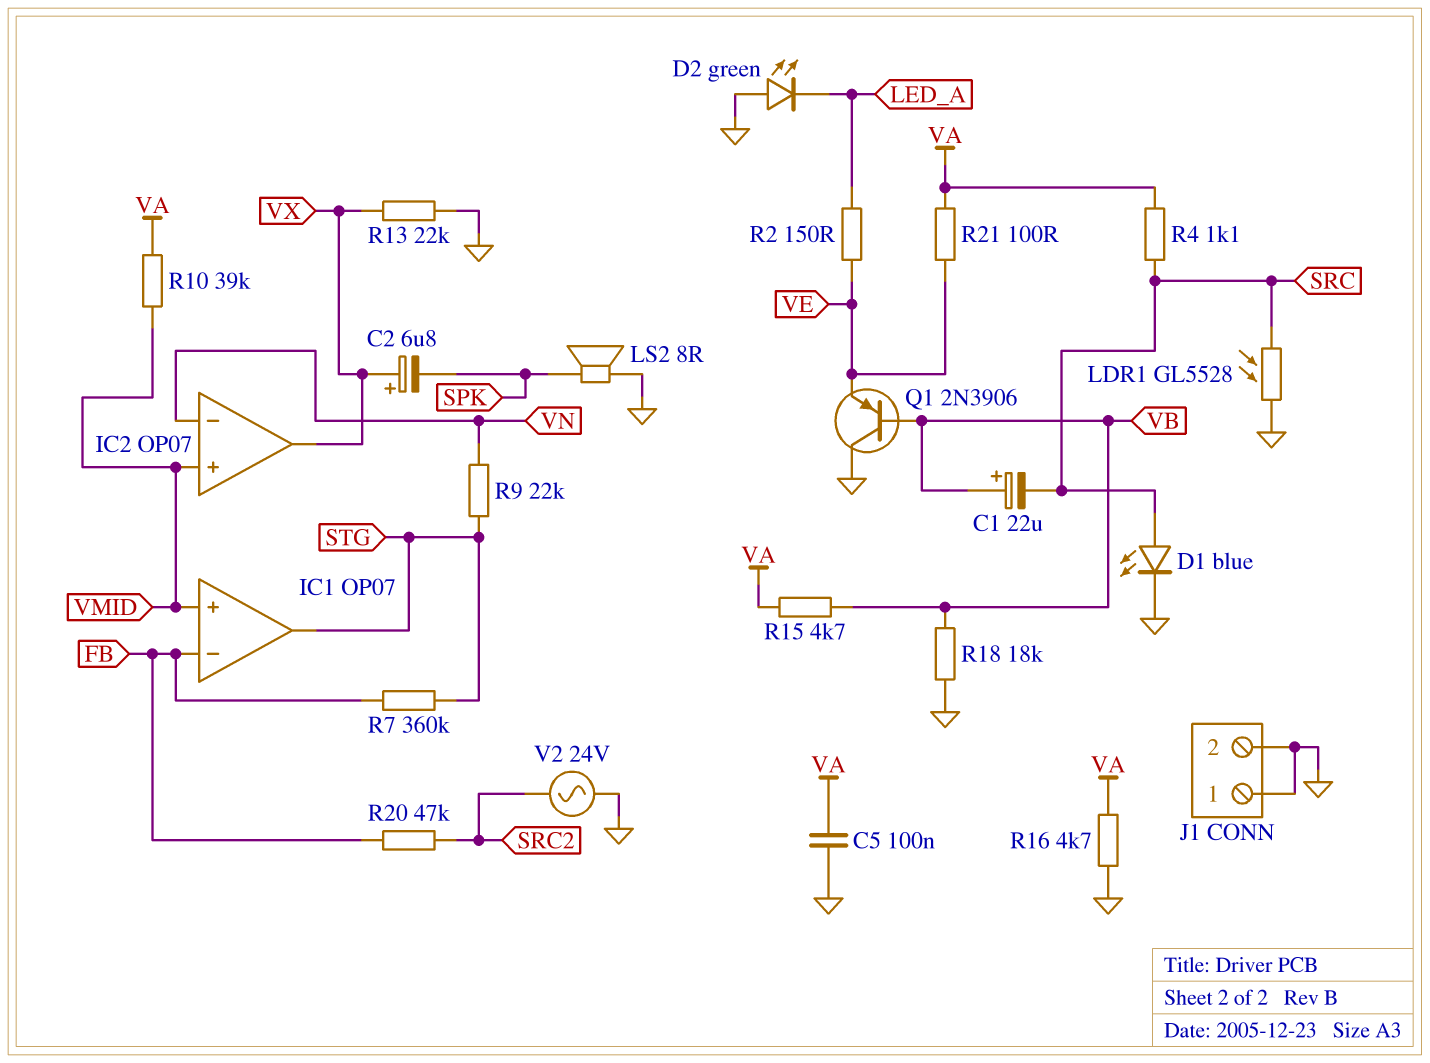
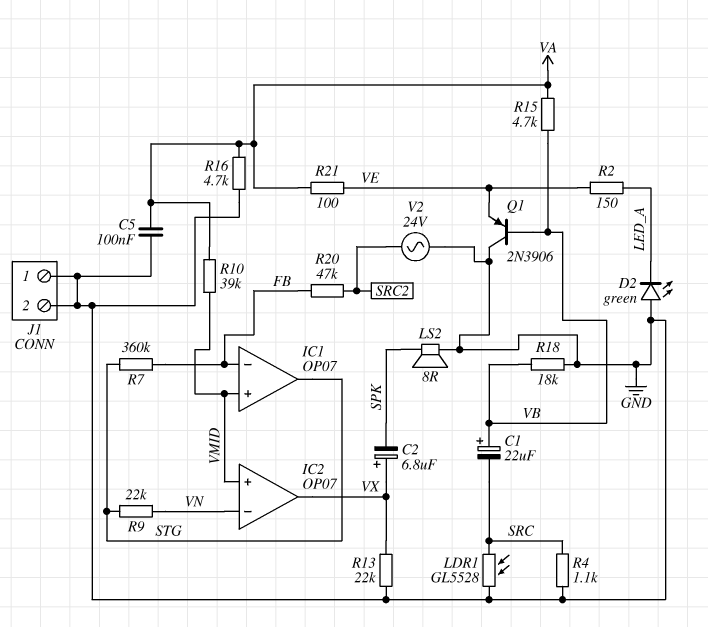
D1: LED blue (A SRC, K GND) -> none
R4: 1.1k (SRC, VA) -> 1.1k (GND, SRC)

